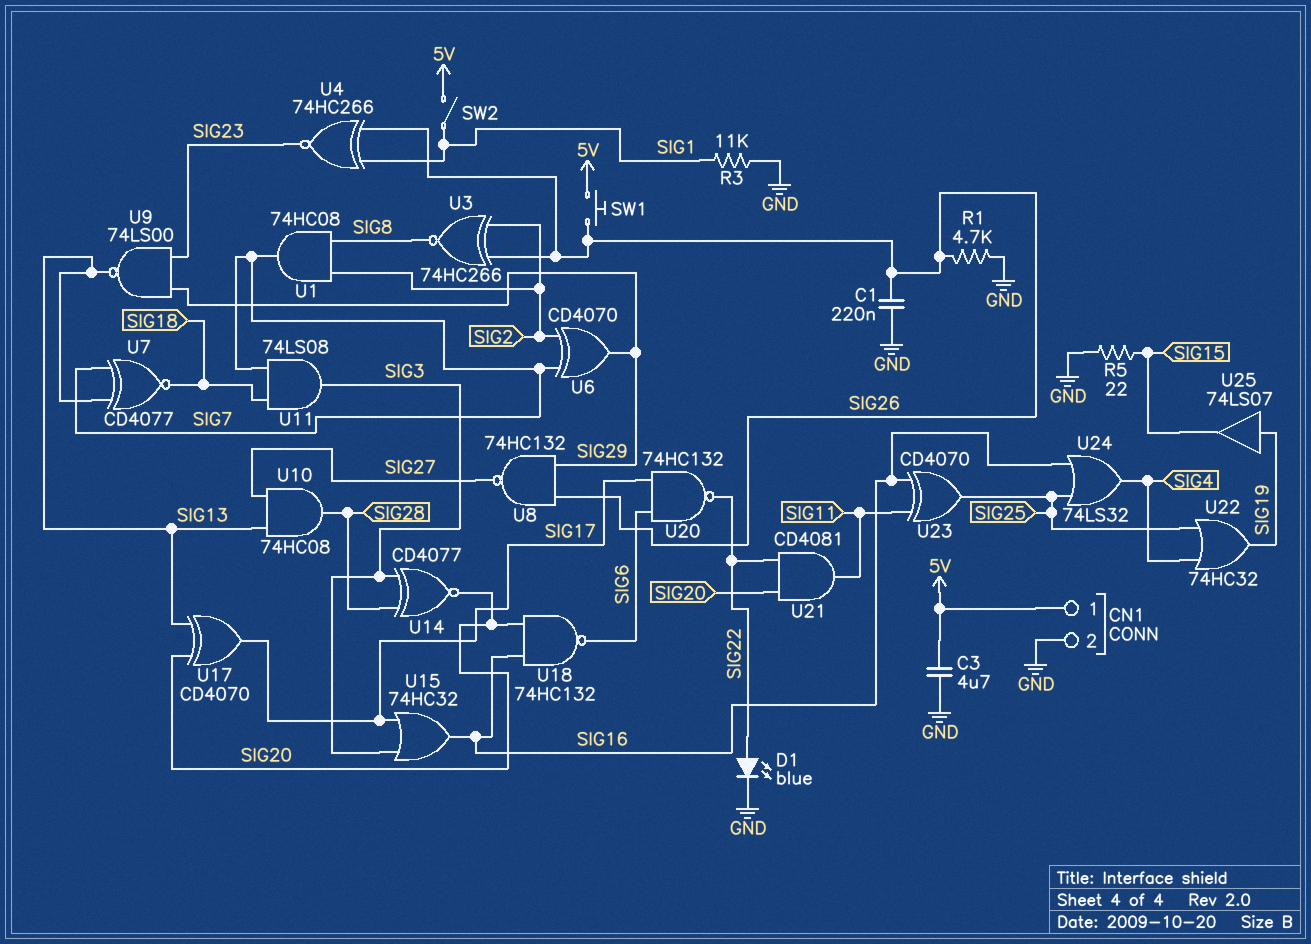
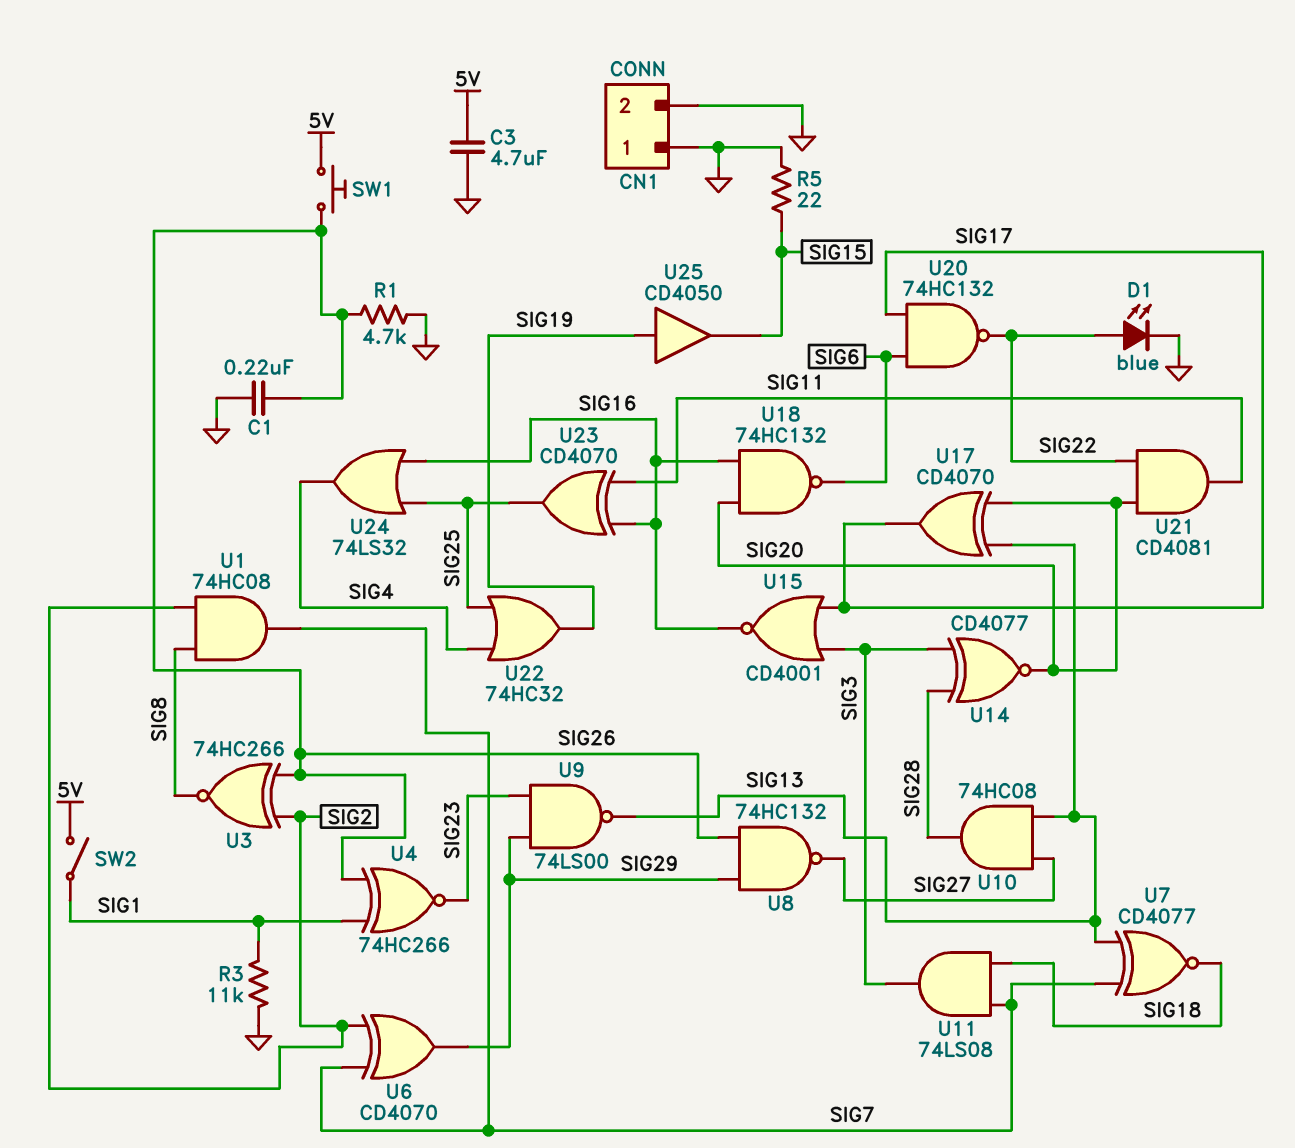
CN1 pin 1: 5V -> GND
U15: OR 74HC32 (in SIG3, in SIG17, out SIG16) -> NOR CD4001 (in SIG3, in SIG17, out SIG16)
U25: buffer 74LS07 (in SIG19, out SIG15) -> buffer CD4050 (in SIG19, out SIG15)

